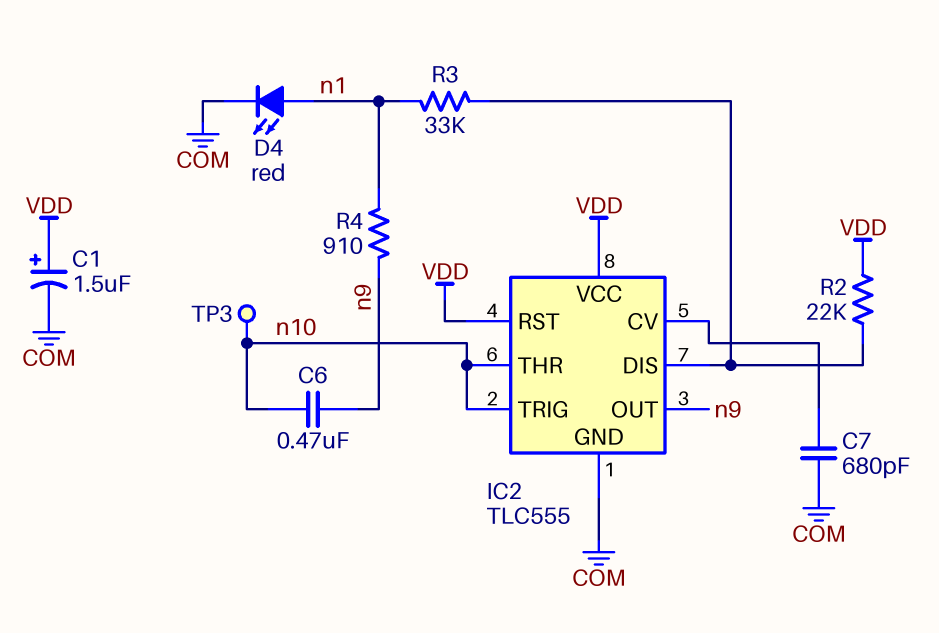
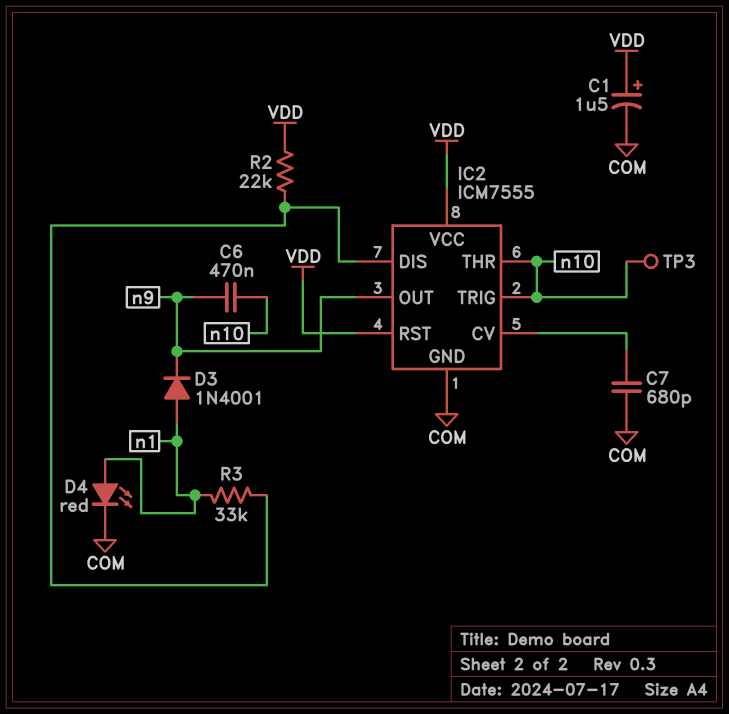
D3: none -> diode 1N4001 (A n1, K n9)
IC2: TLC555 -> ICM7555
R4: 910 (n1, n9) -> none

